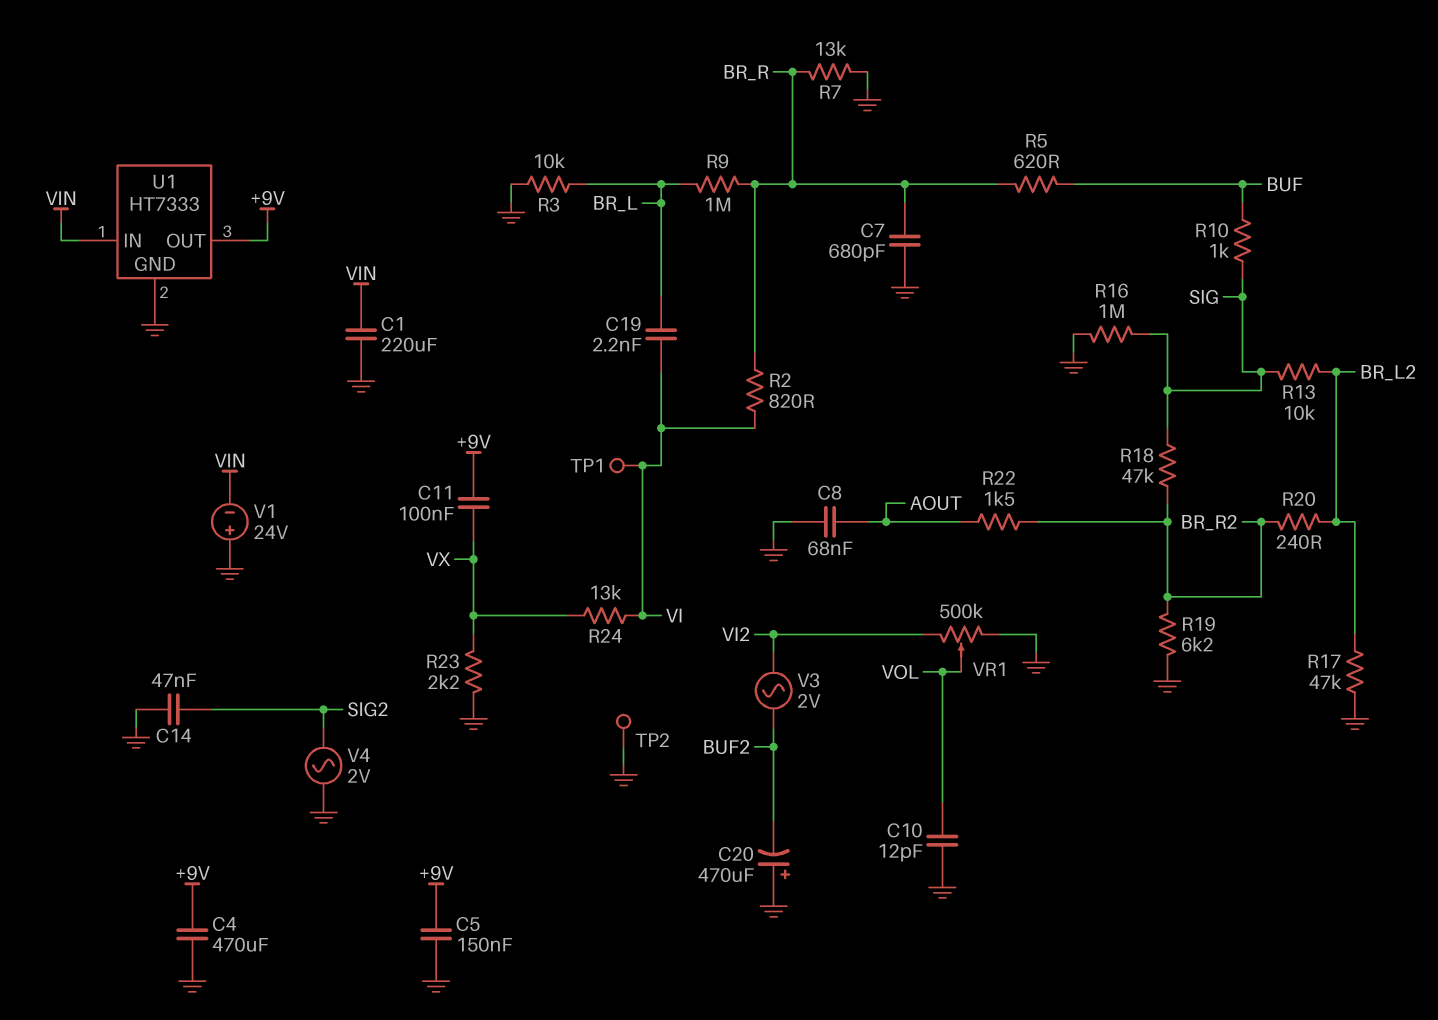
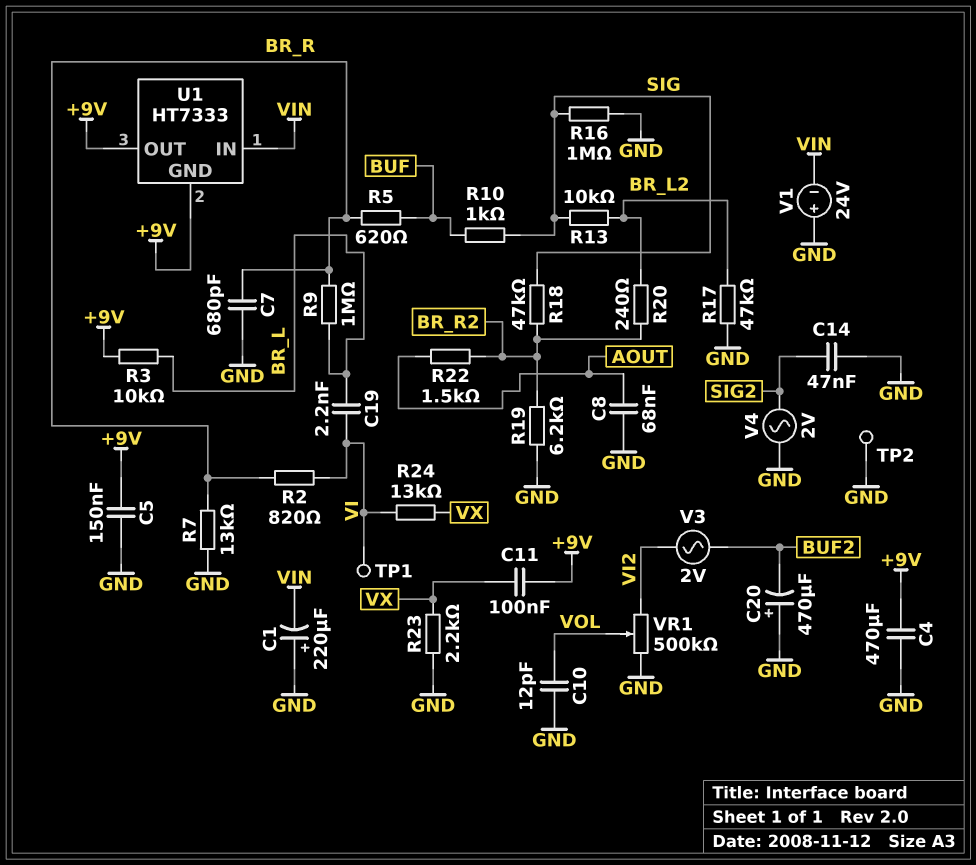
C1: 220uF (GND, VIN) -> 220uF (plus GND, minus VIN)
R3: 10k (BR_L, GND) -> 10k (+9V, BR_L)
U1 pin GND: GND -> +9V

